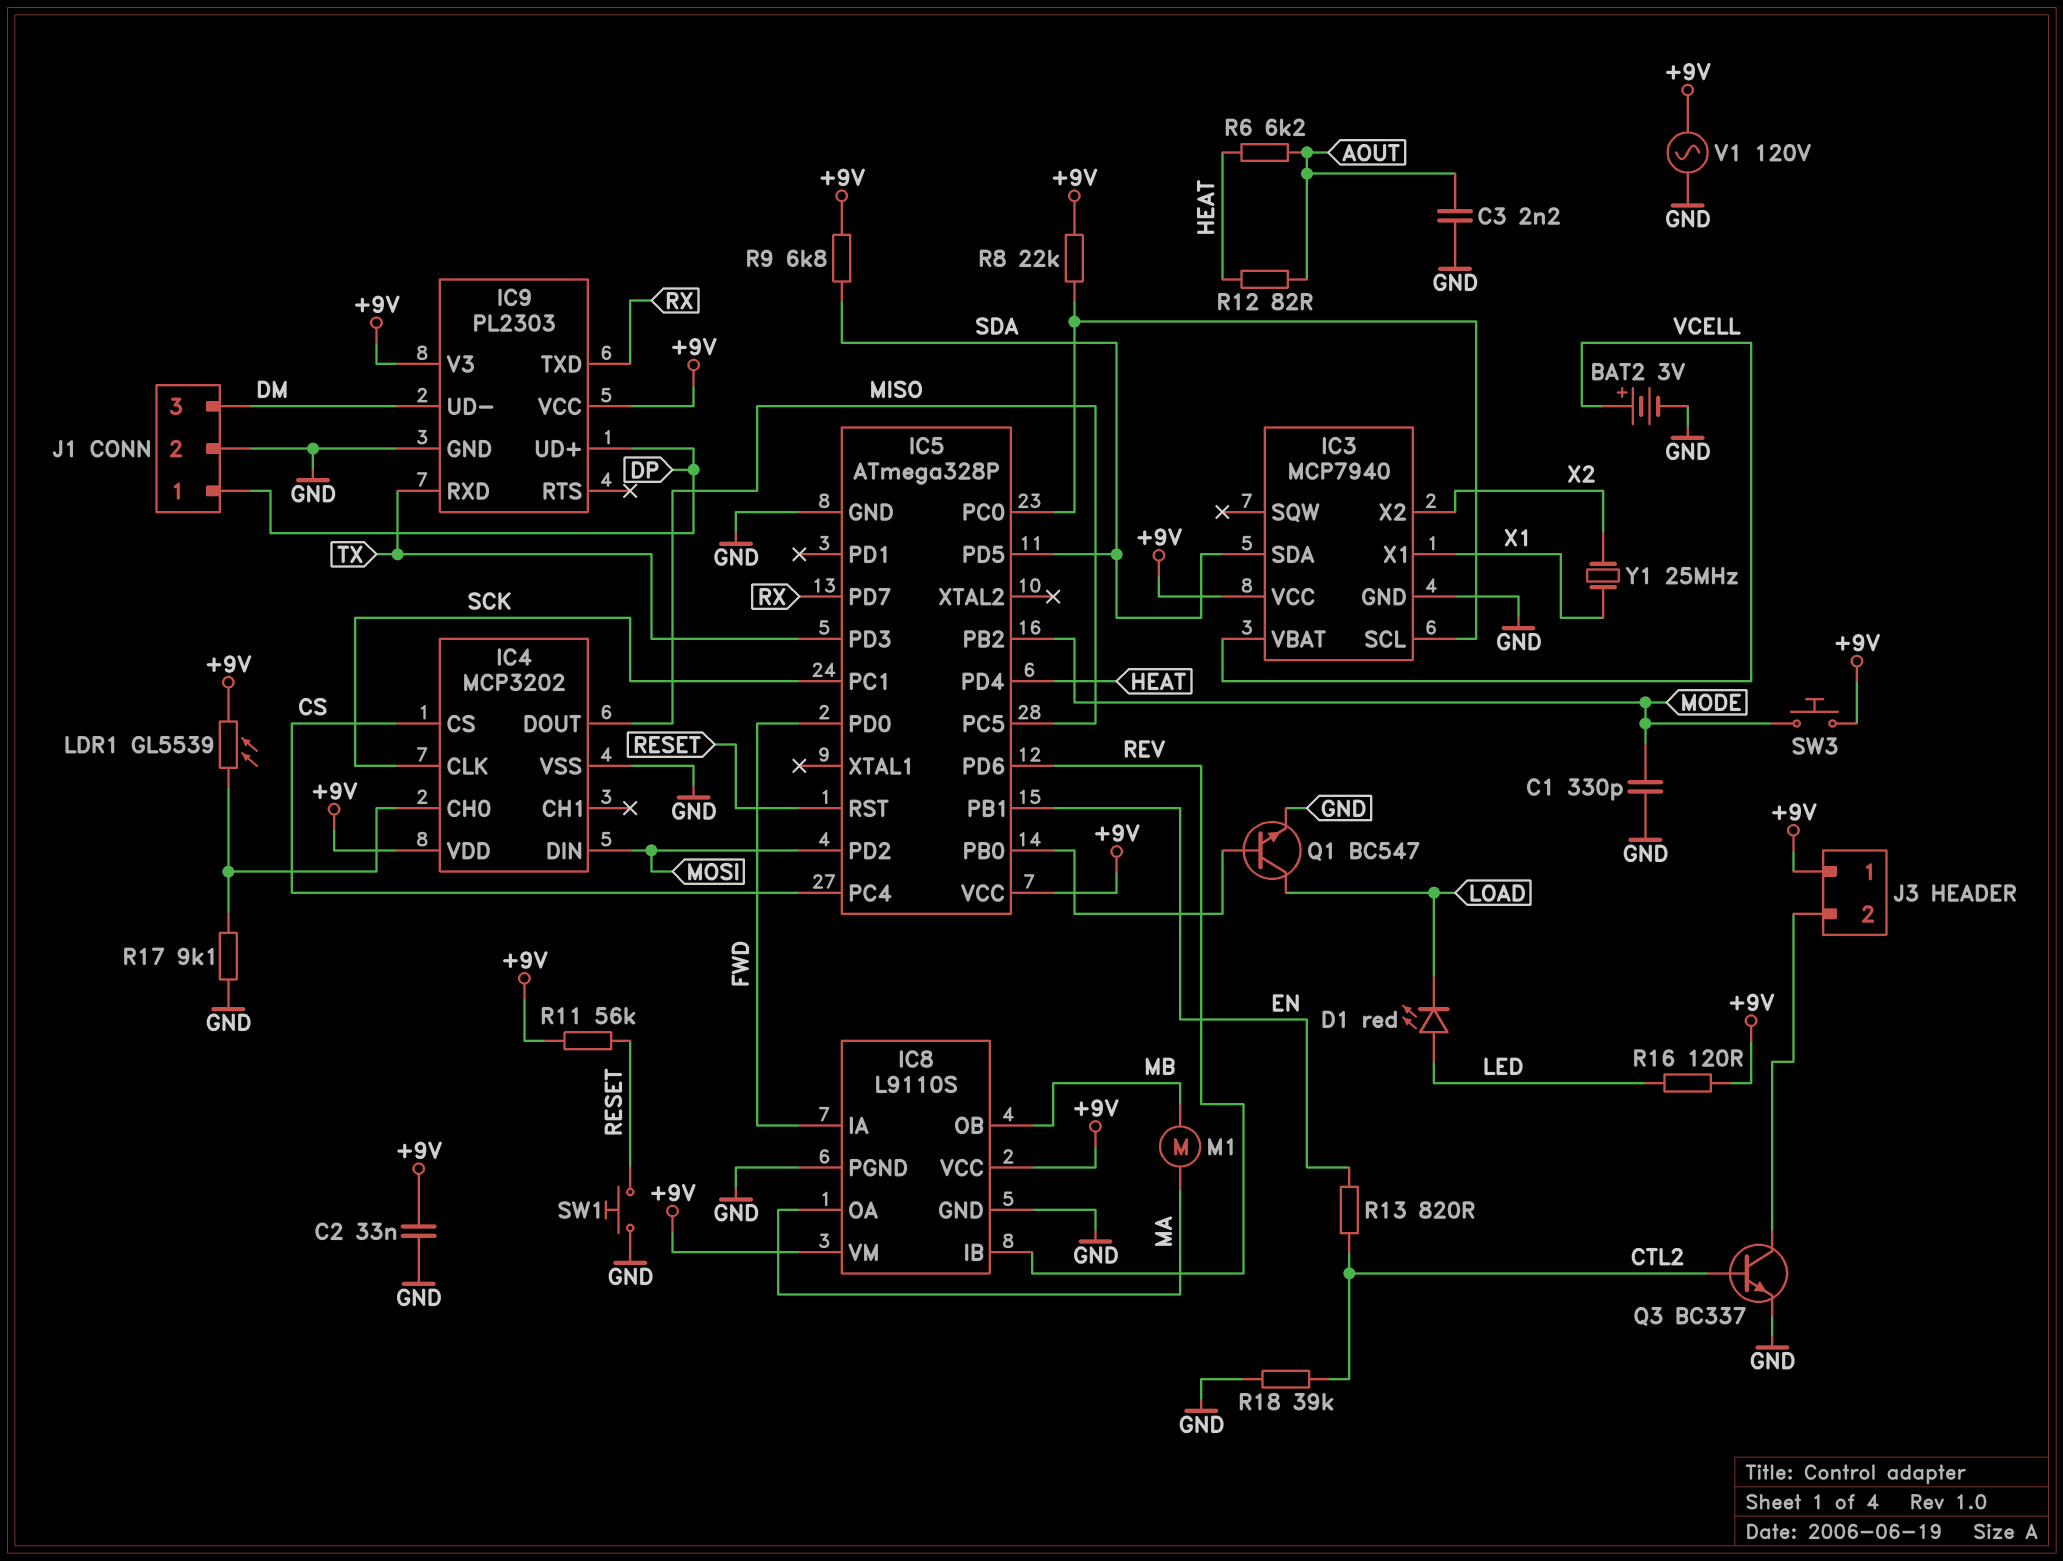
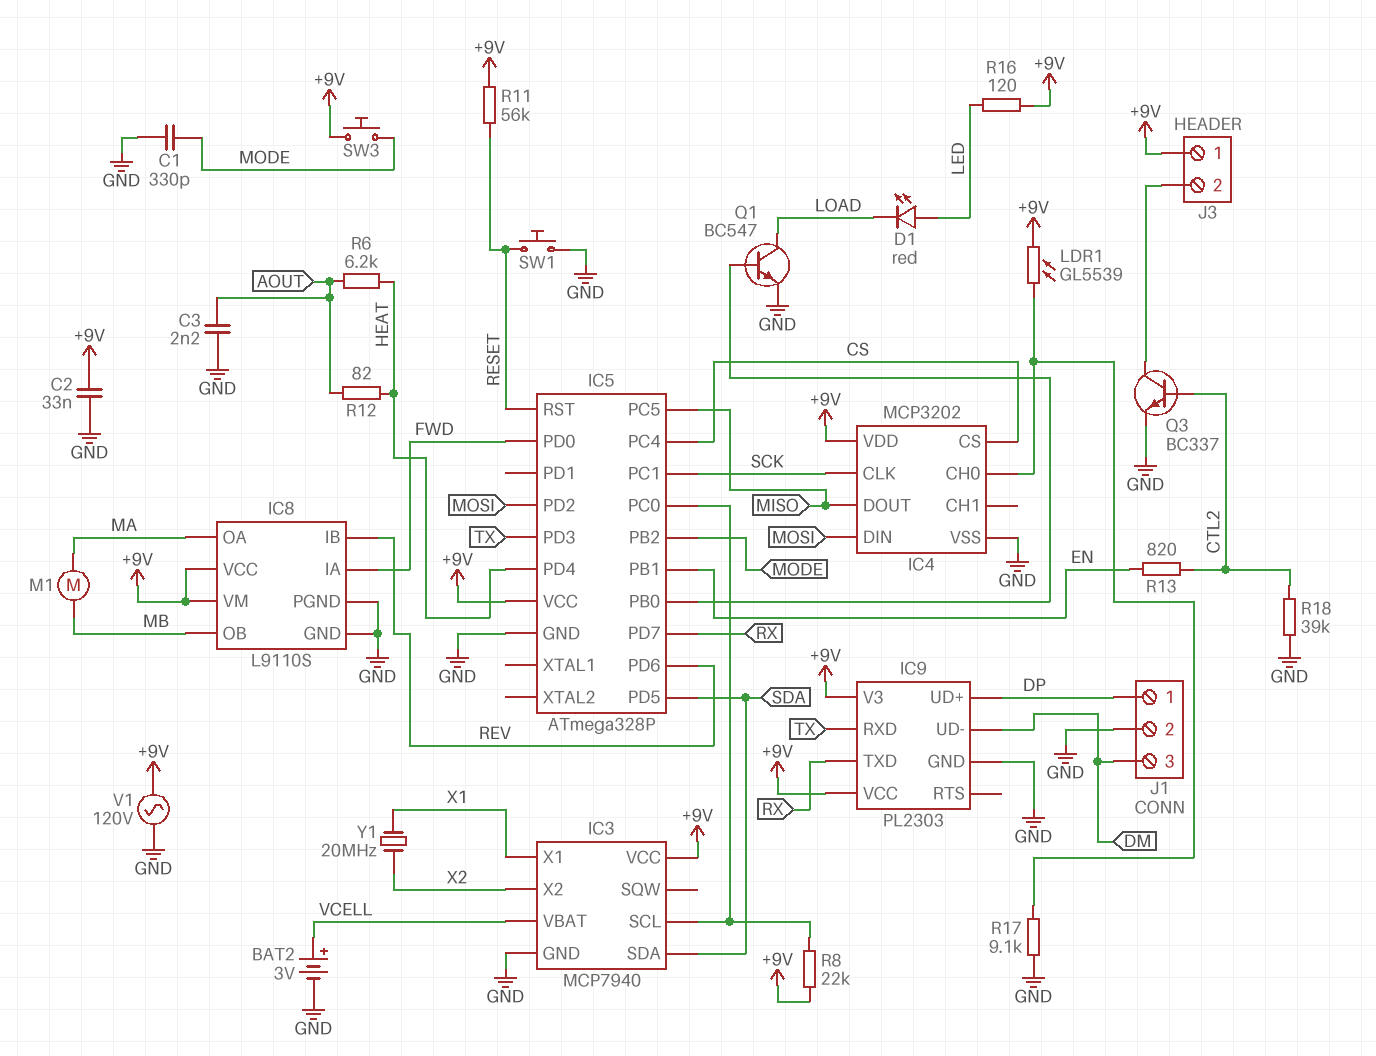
R9: 6.8k (+9V, SDA) -> none
Y1: 25MHz (X1, X2) -> 20MHz (X1, X2)

